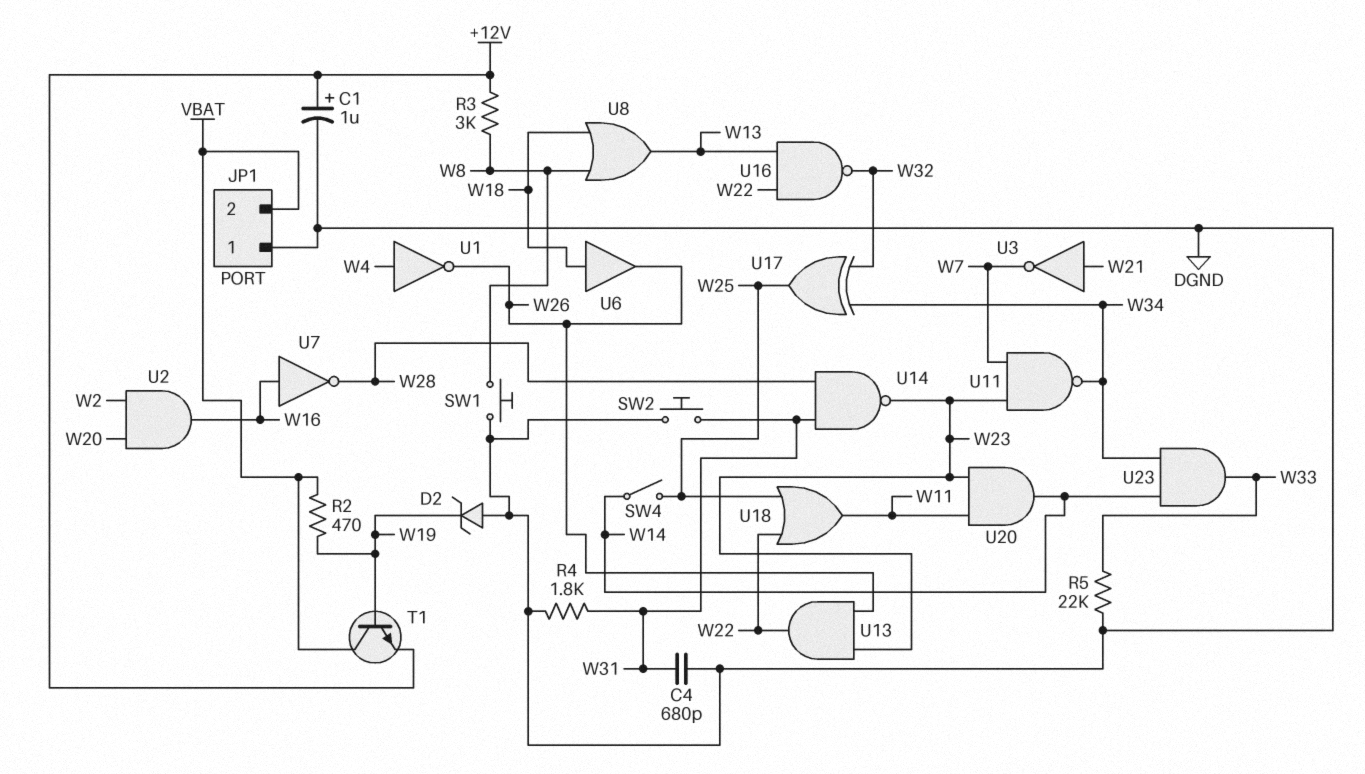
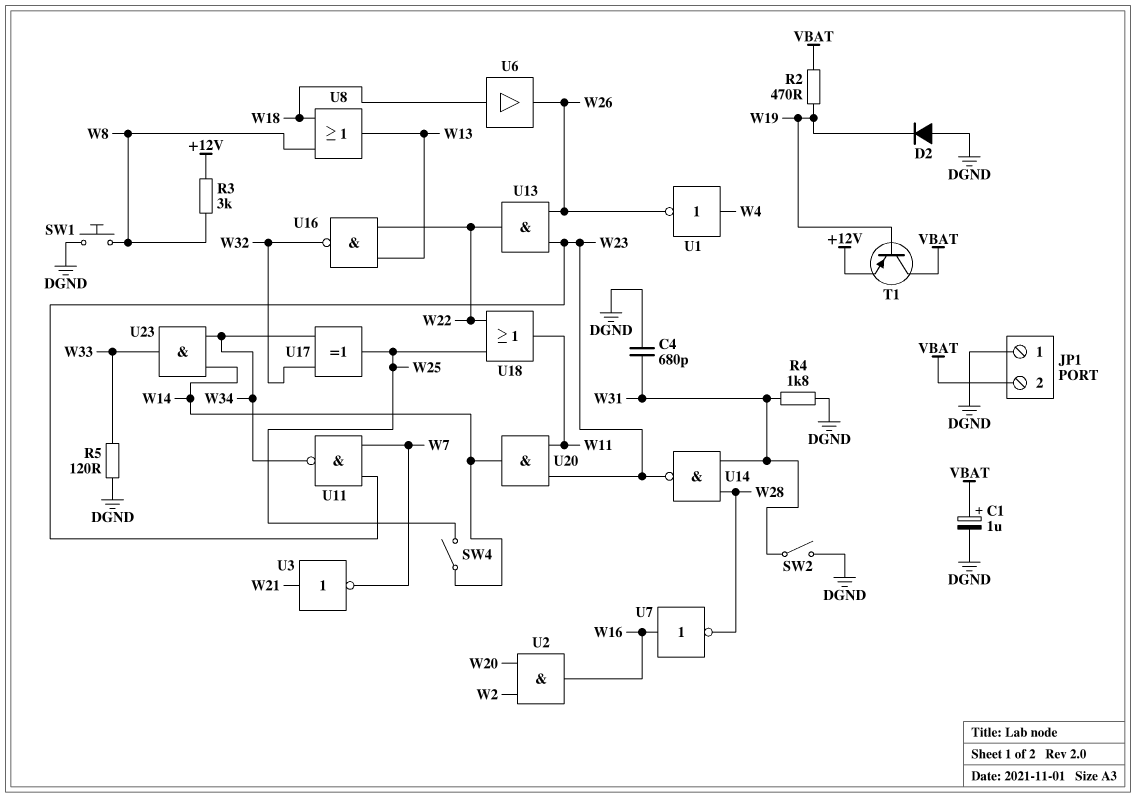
C1: 1uF (plus +12V, minus DGND) -> 1uF (plus VBAT, minus DGND)
D2: zener (A DGND, K W19) -> diode (A DGND, K W19)
R5: 22k (DGND, W33) -> 120 (DGND, W33)
SW2: button (DGND, W31) -> switch (DGND, W31)
T1: NPN (B W19, C VBAT, E +12V) -> PNP (B W19, C VBAT, E +12V)

